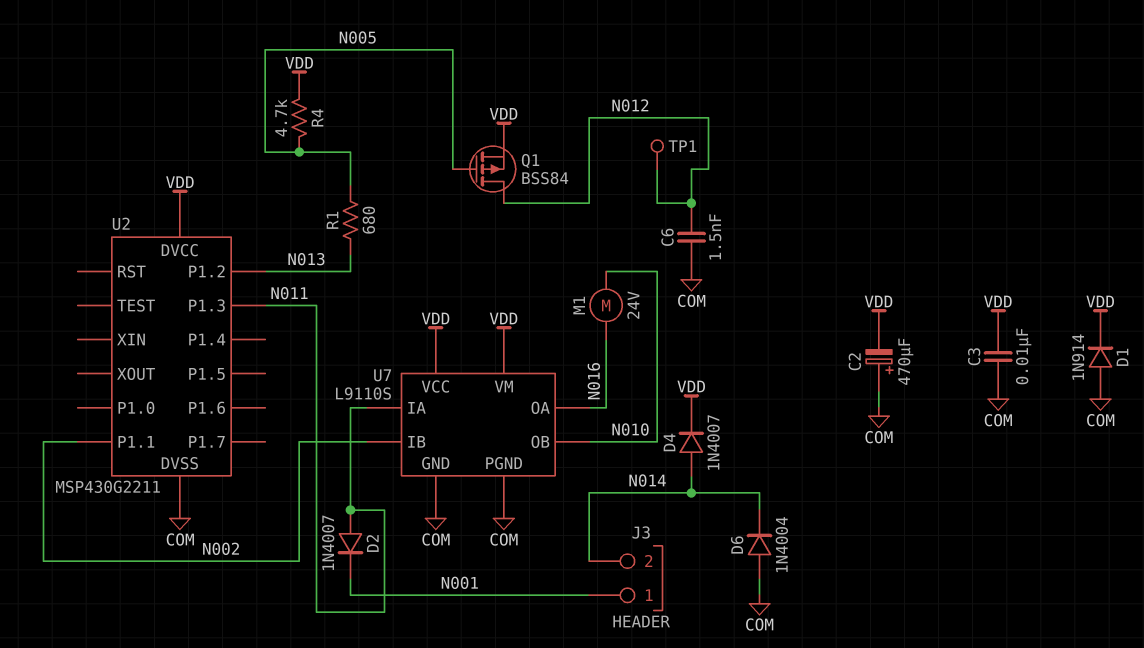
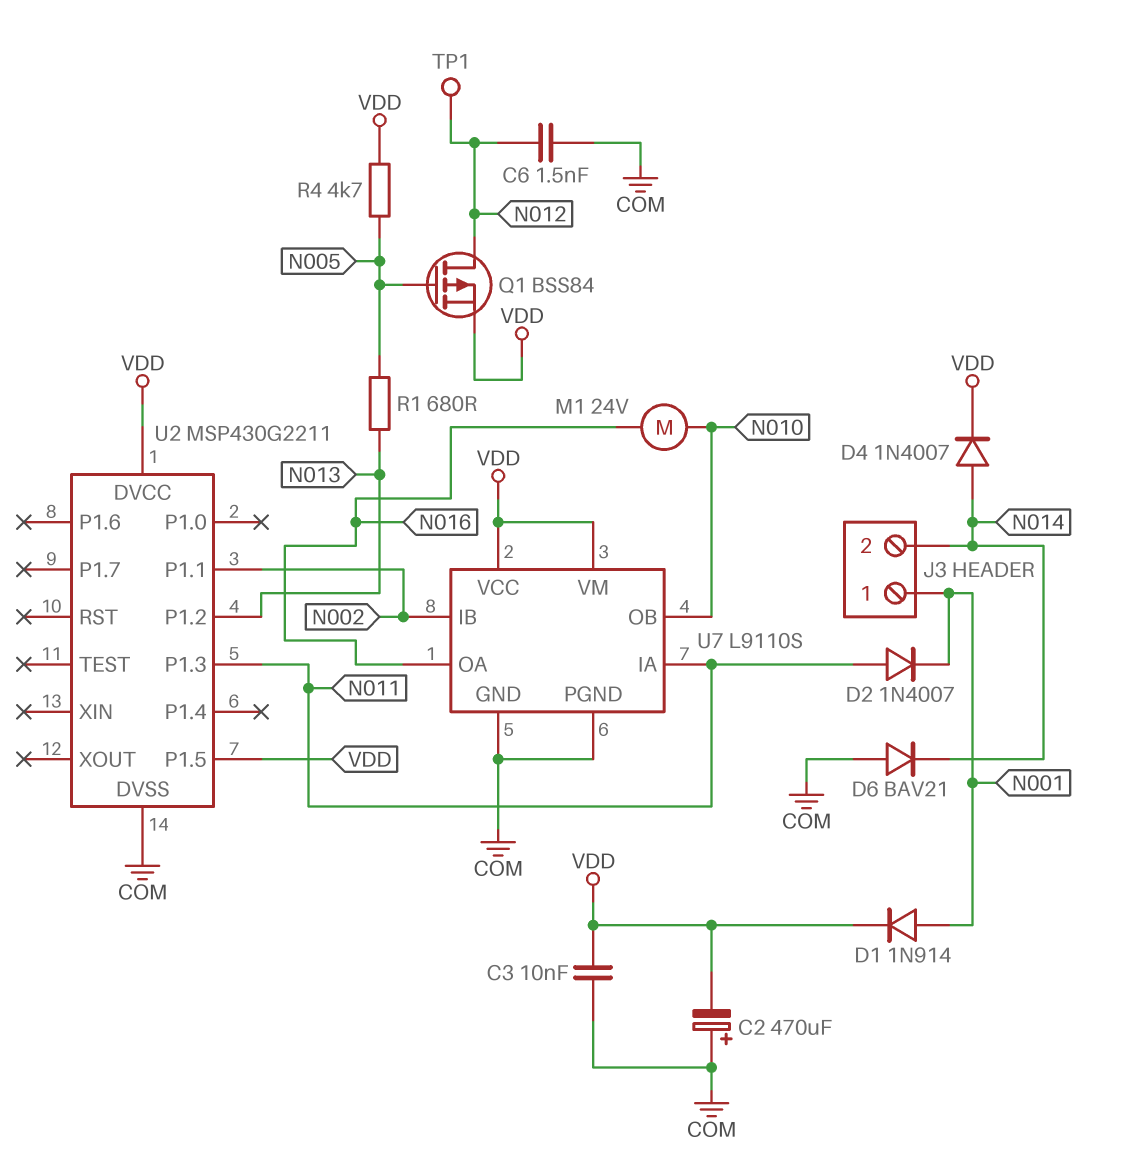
D1: diode 1N914 (A COM, K VDD) -> diode 1N914 (A N001, K VDD)
D6: diode 1N4004 (A COM, K N014) -> diode BAV21 (A COM, K N014)
U2 pin P1.5: none -> VDD

